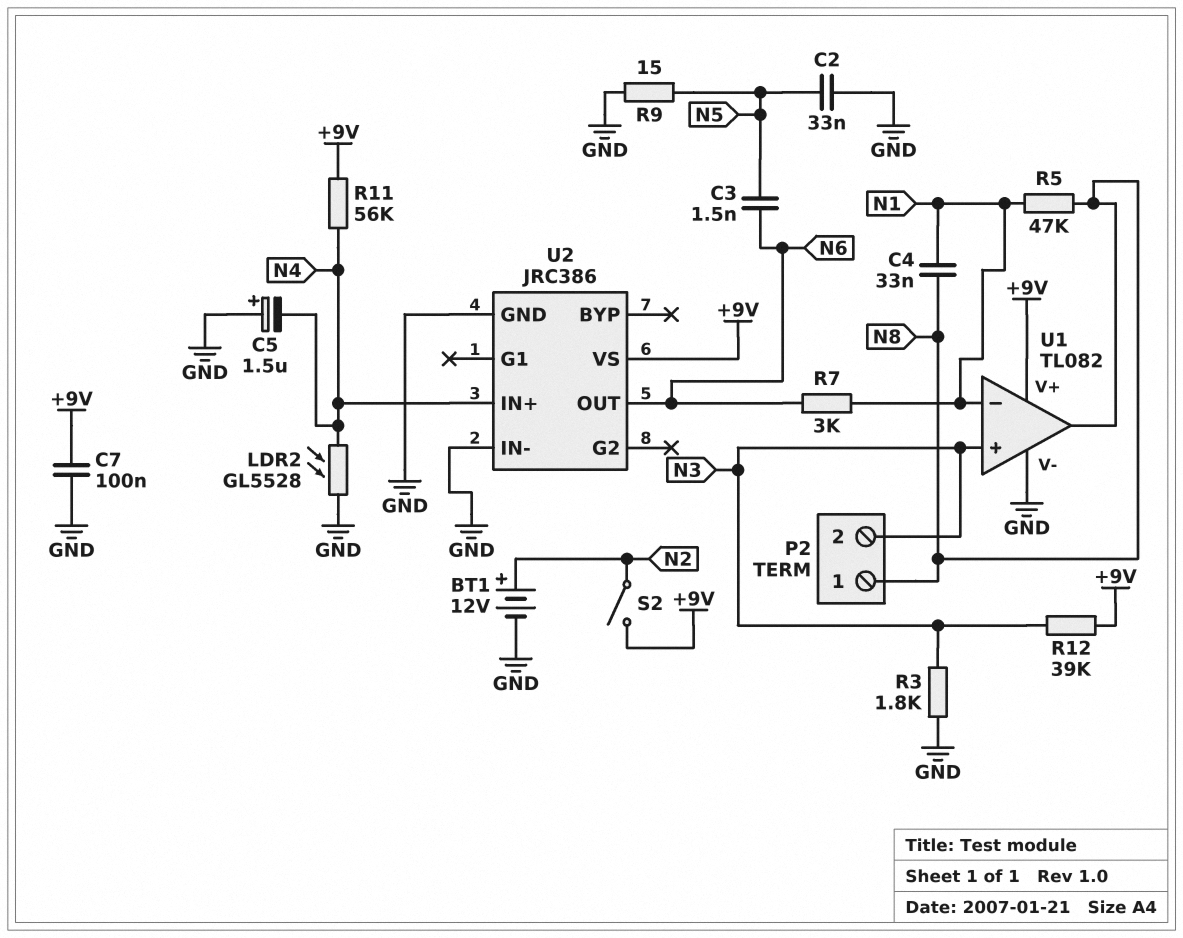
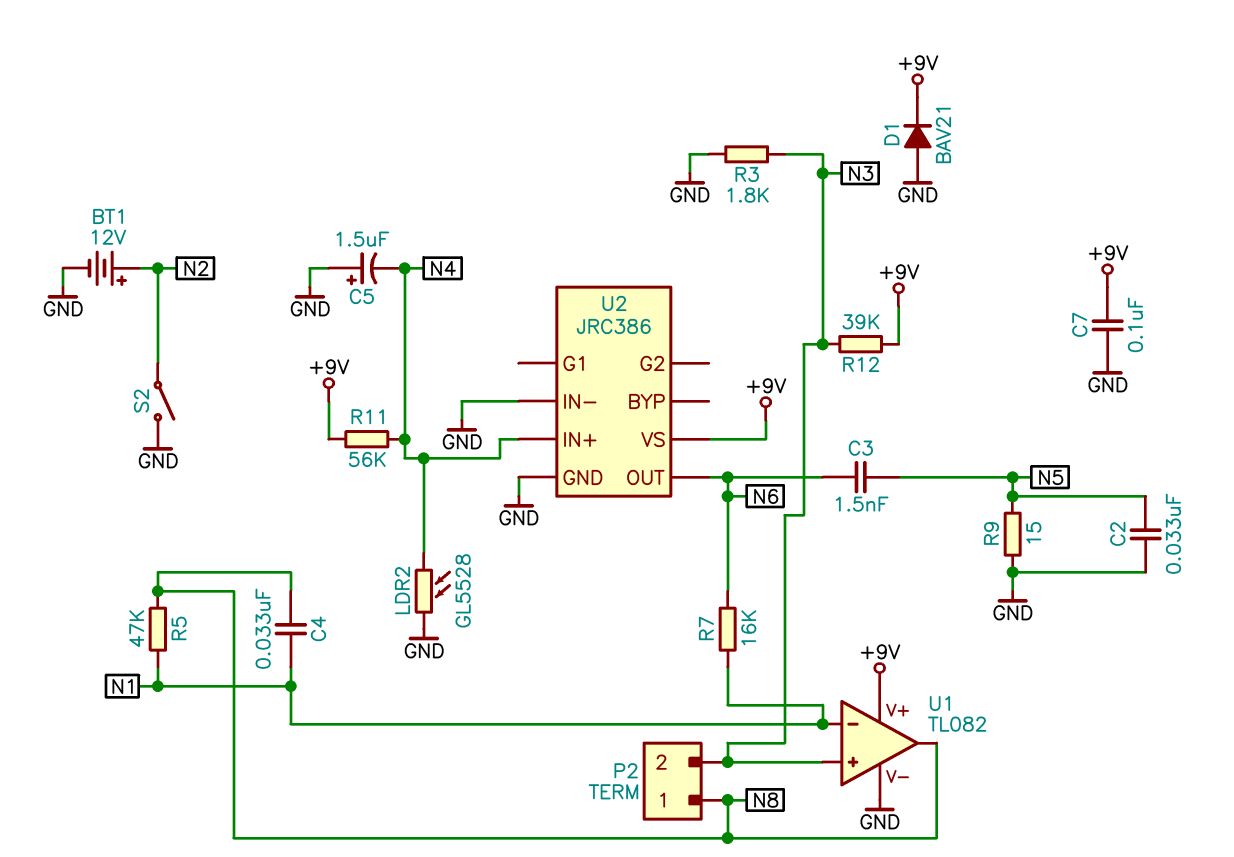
D1: none -> diode BAV21 (A GND, K +9V)
R7: 3k (N1, N6) -> 16k (N1, N6)
S2: switch (+9V, N2) -> switch (GND, N2)

